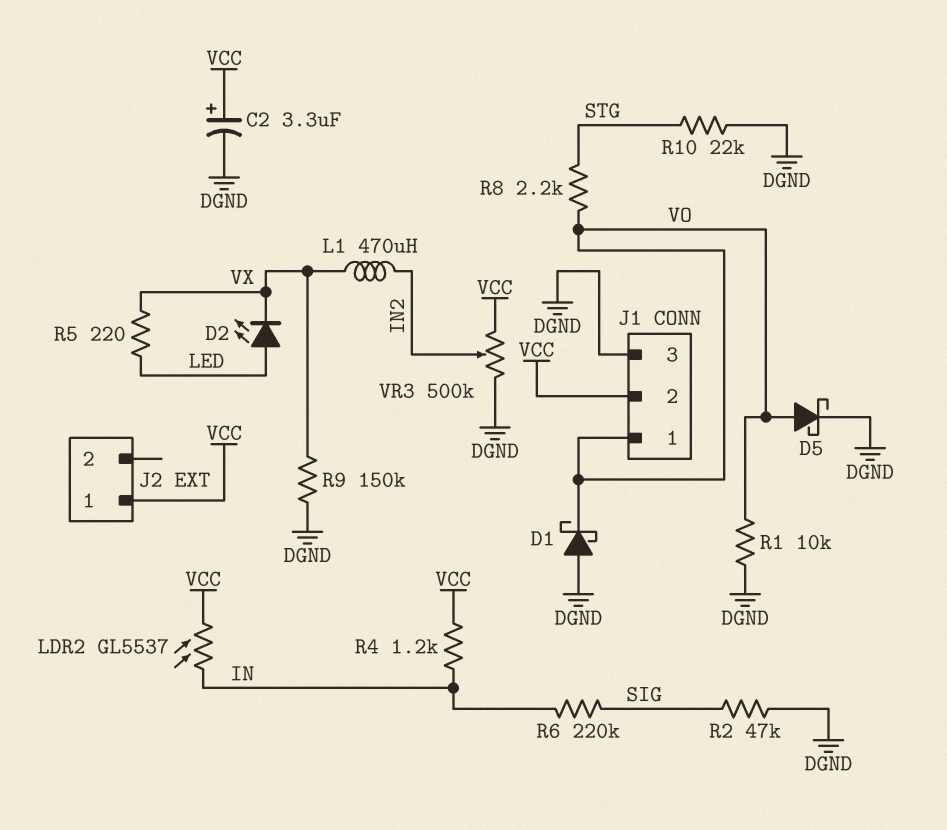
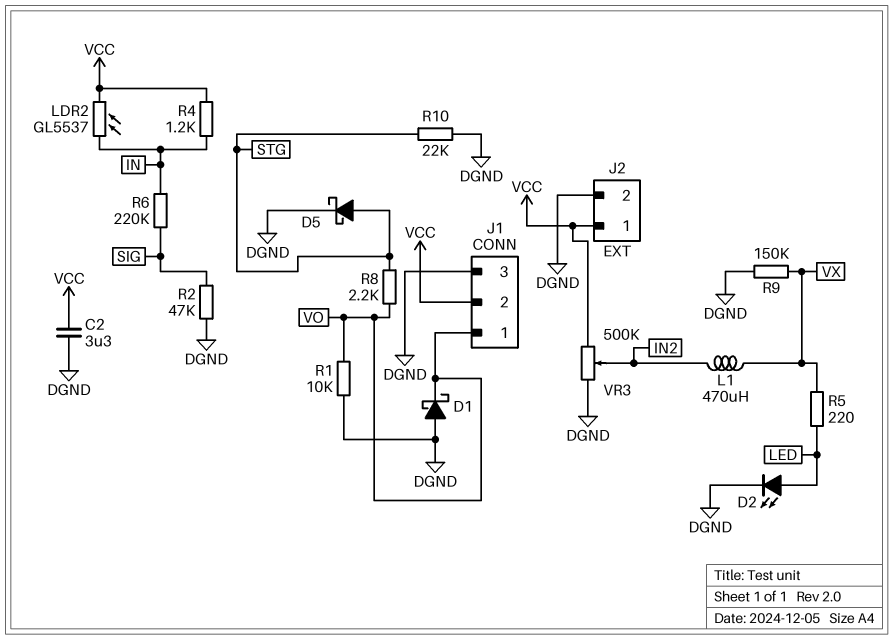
C2: 3.3uF (plus VCC, minus DGND) -> 3.3uF (DGND, VCC)
D2: LED (A LED, K VX) -> LED (A LED, K DGND)
D5: schottky (A VO, K DGND) -> schottky (A STG, K DGND)
J2 pin 2: none -> DGND

